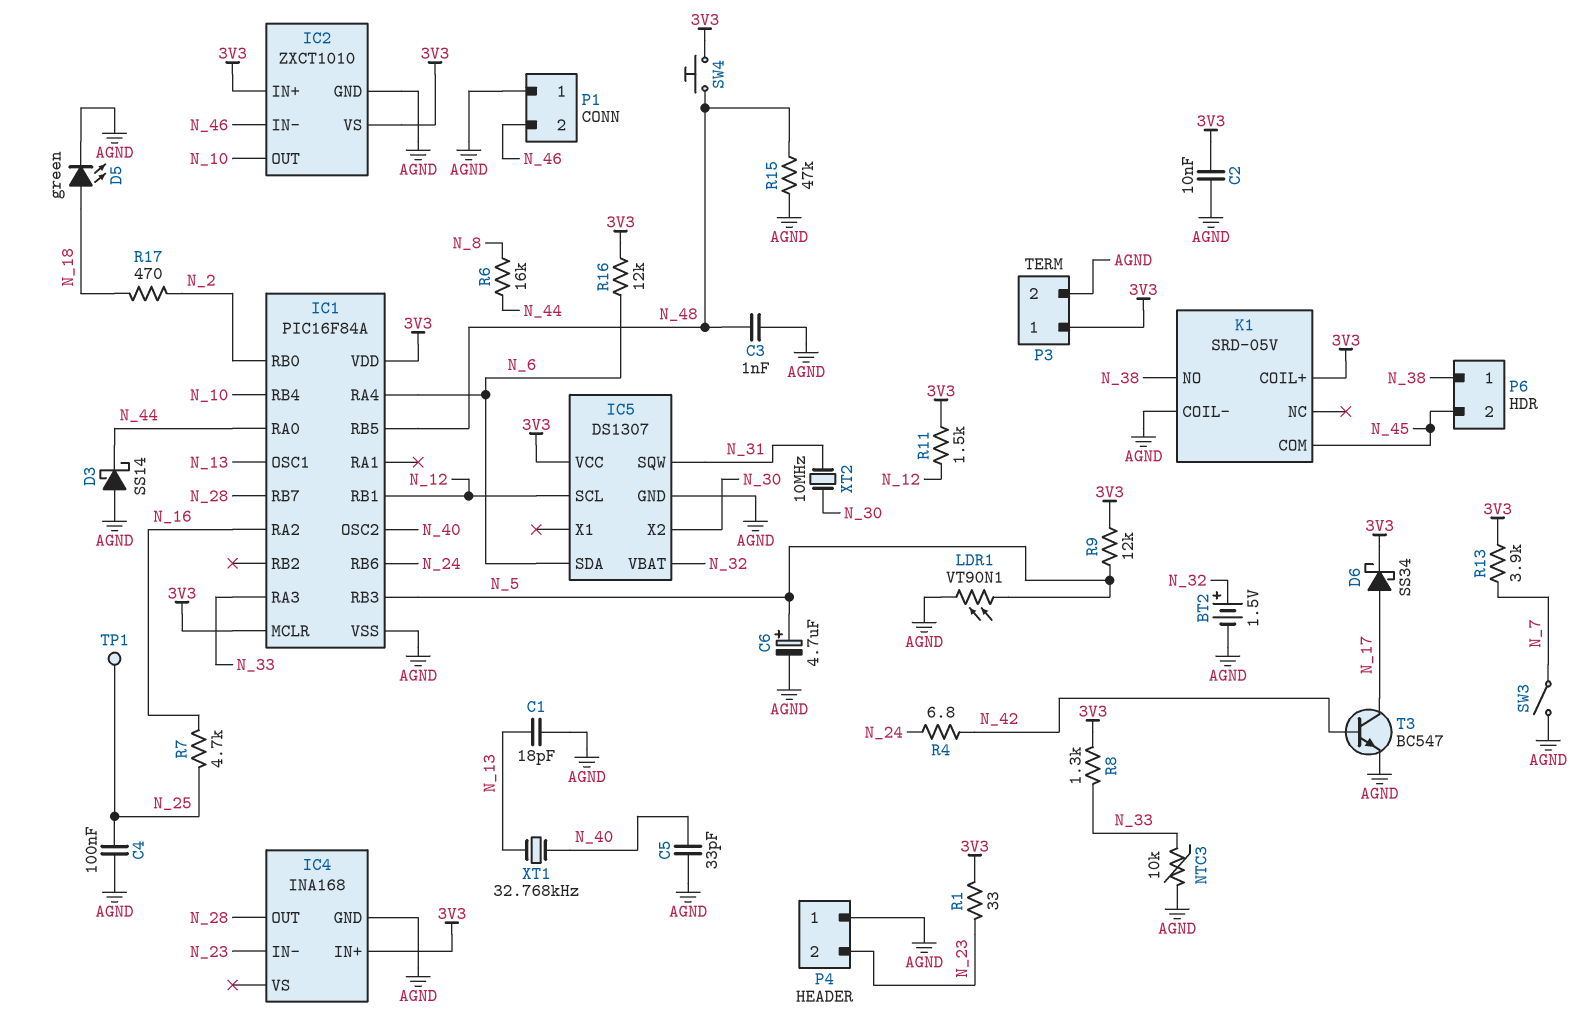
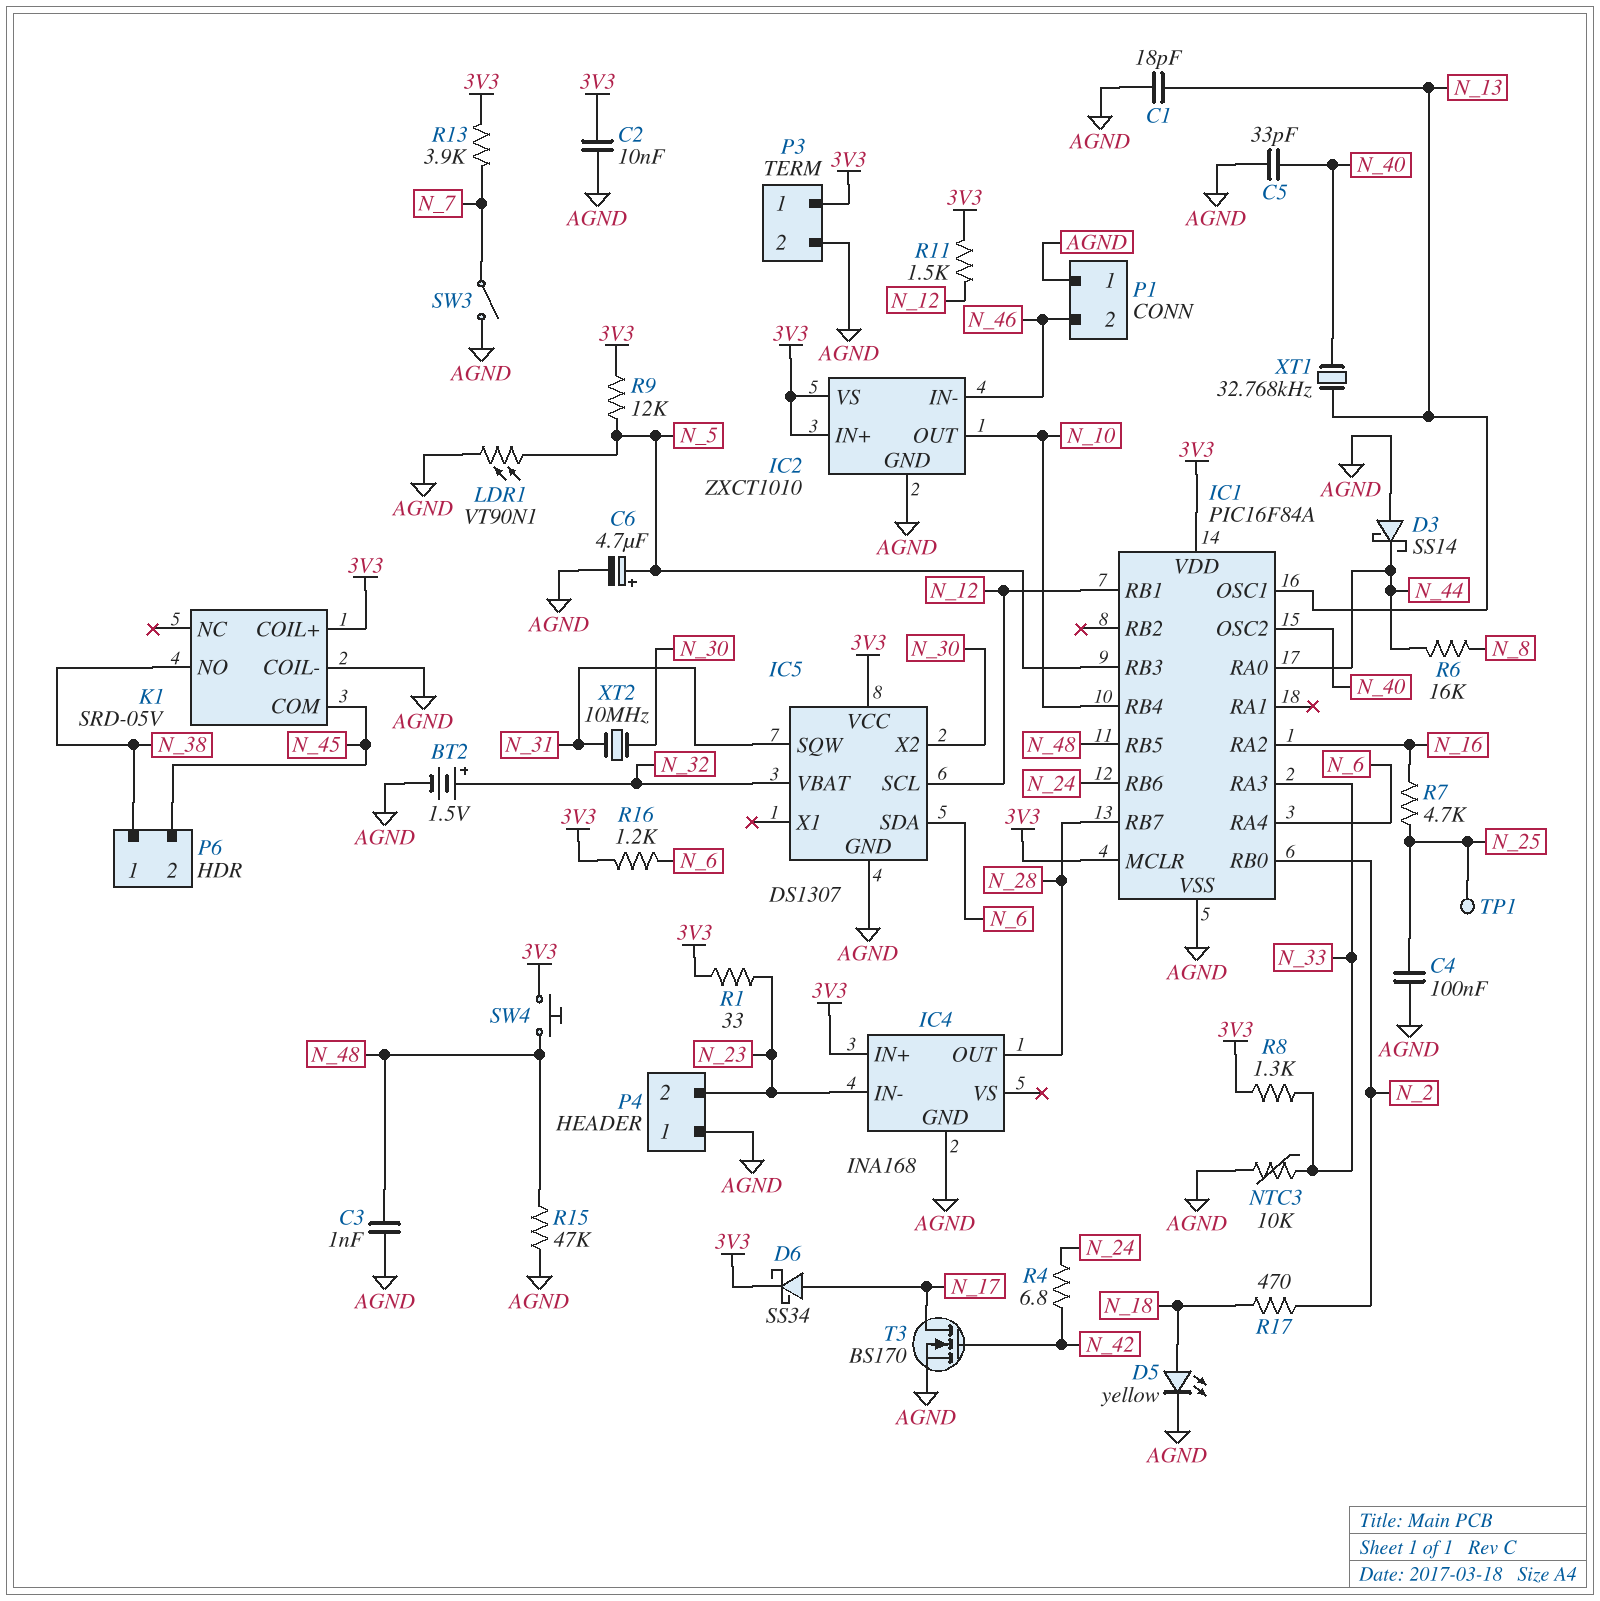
D5: LED green (A N_18, K AGND) -> LED yellow (A N_18, K AGND)
R16: 12k (3V3, N_6) -> 1.2k (3V3, N_6)
T3: NPN BC547 (B N_42, C N_17, E AGND) -> NMOS BS170 (G N_42, D N_17, S AGND)

